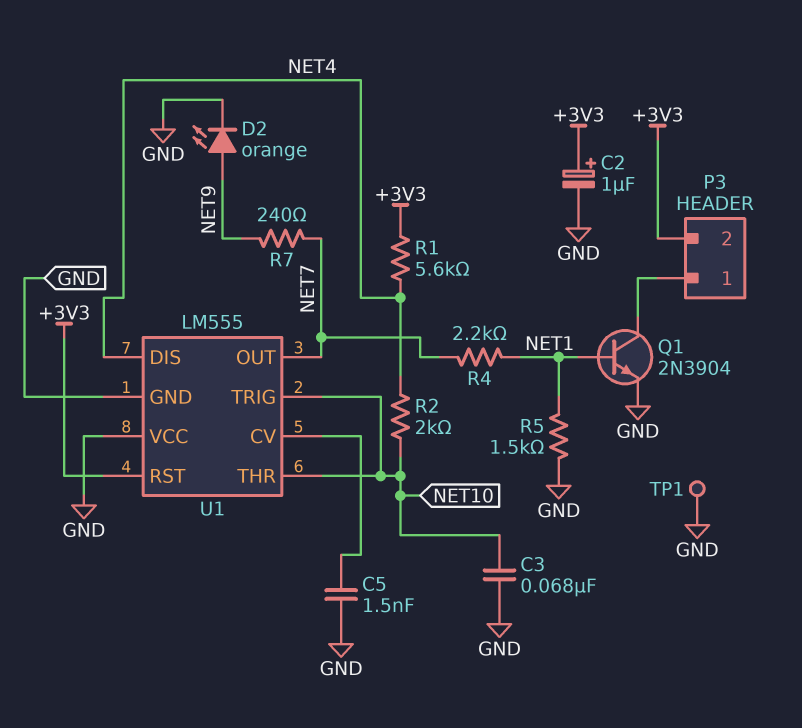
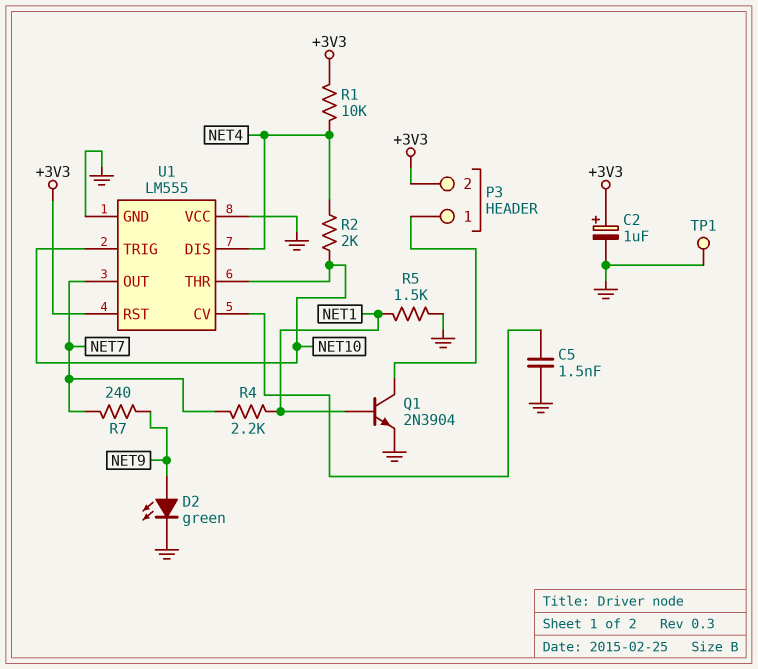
C3: 68nF (GND, NET10) -> none
D2: LED orange (A NET9, K GND) -> LED green (A NET9, K GND)
R1: 5.6k (+3V3, NET4) -> 10k (+3V3, NET4)

